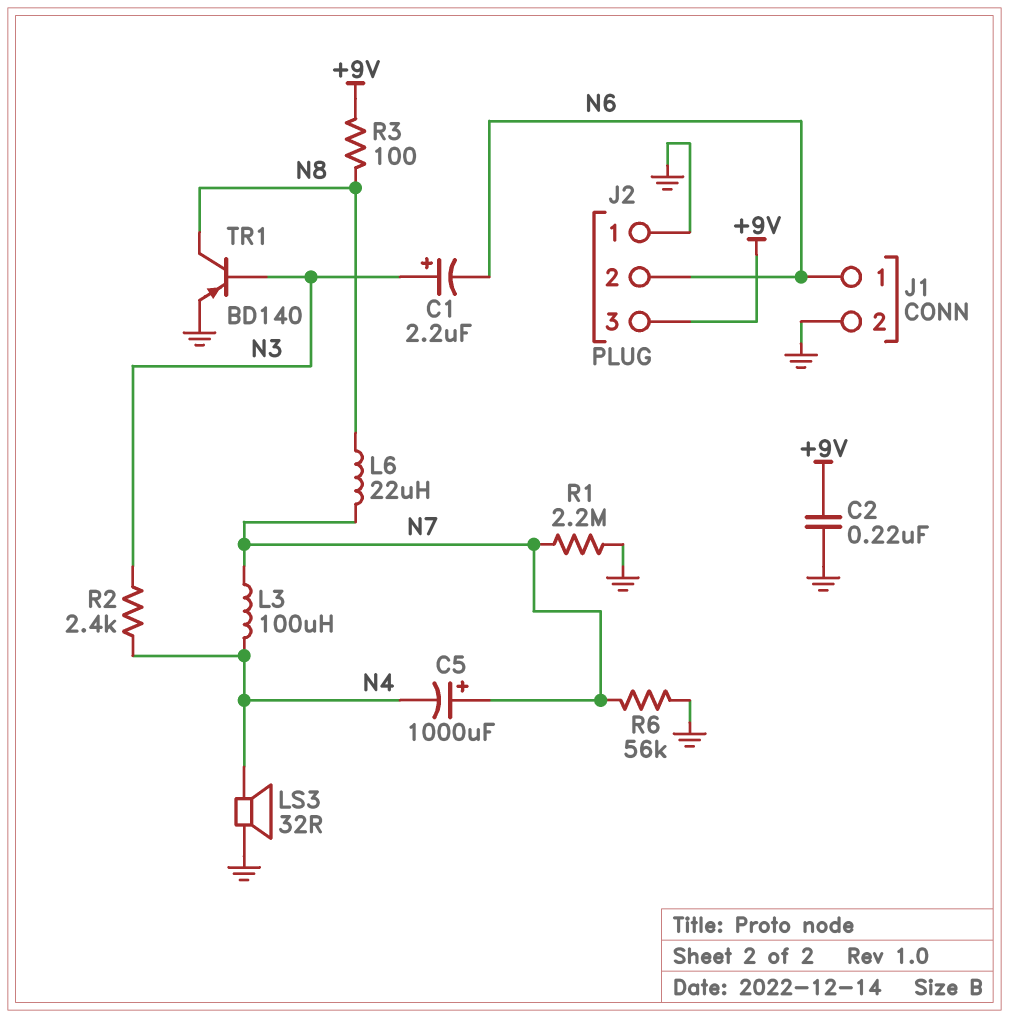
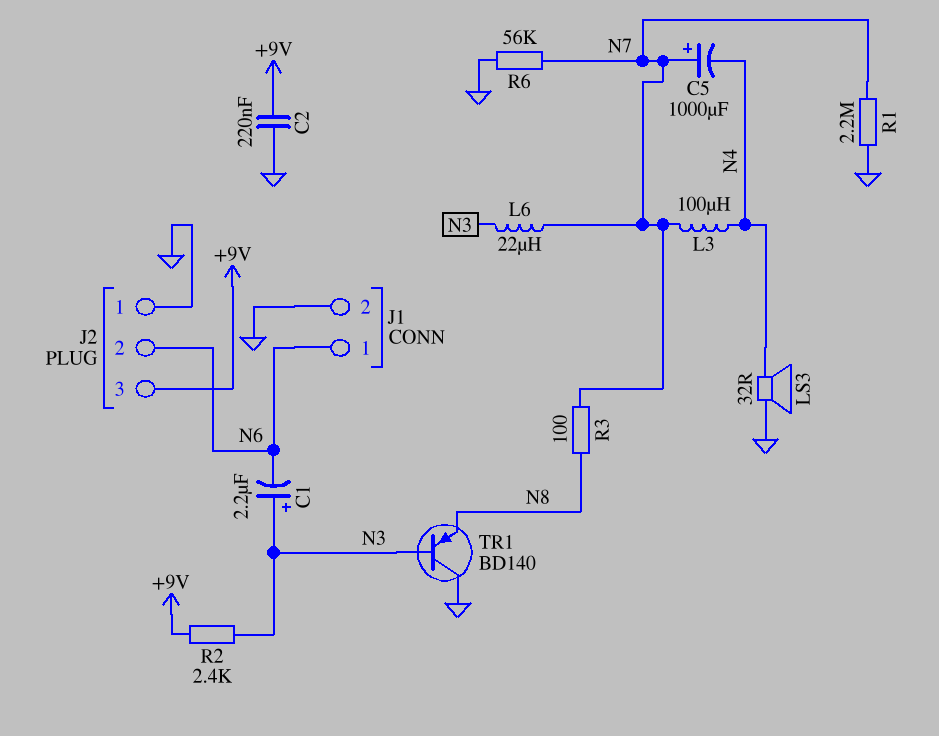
L6: 22uH (N7, N8) -> 22uH (N3, N7)
R2: 2.4k (N3, N4) -> 2.4k (+9V, N3)
R3: 100 (+9V, N8) -> 100 (N7, N8)
TR1: PNP BD140 (B N3, C N8, E GND) -> PNP BD140 (B N3, C GND, E N8)

